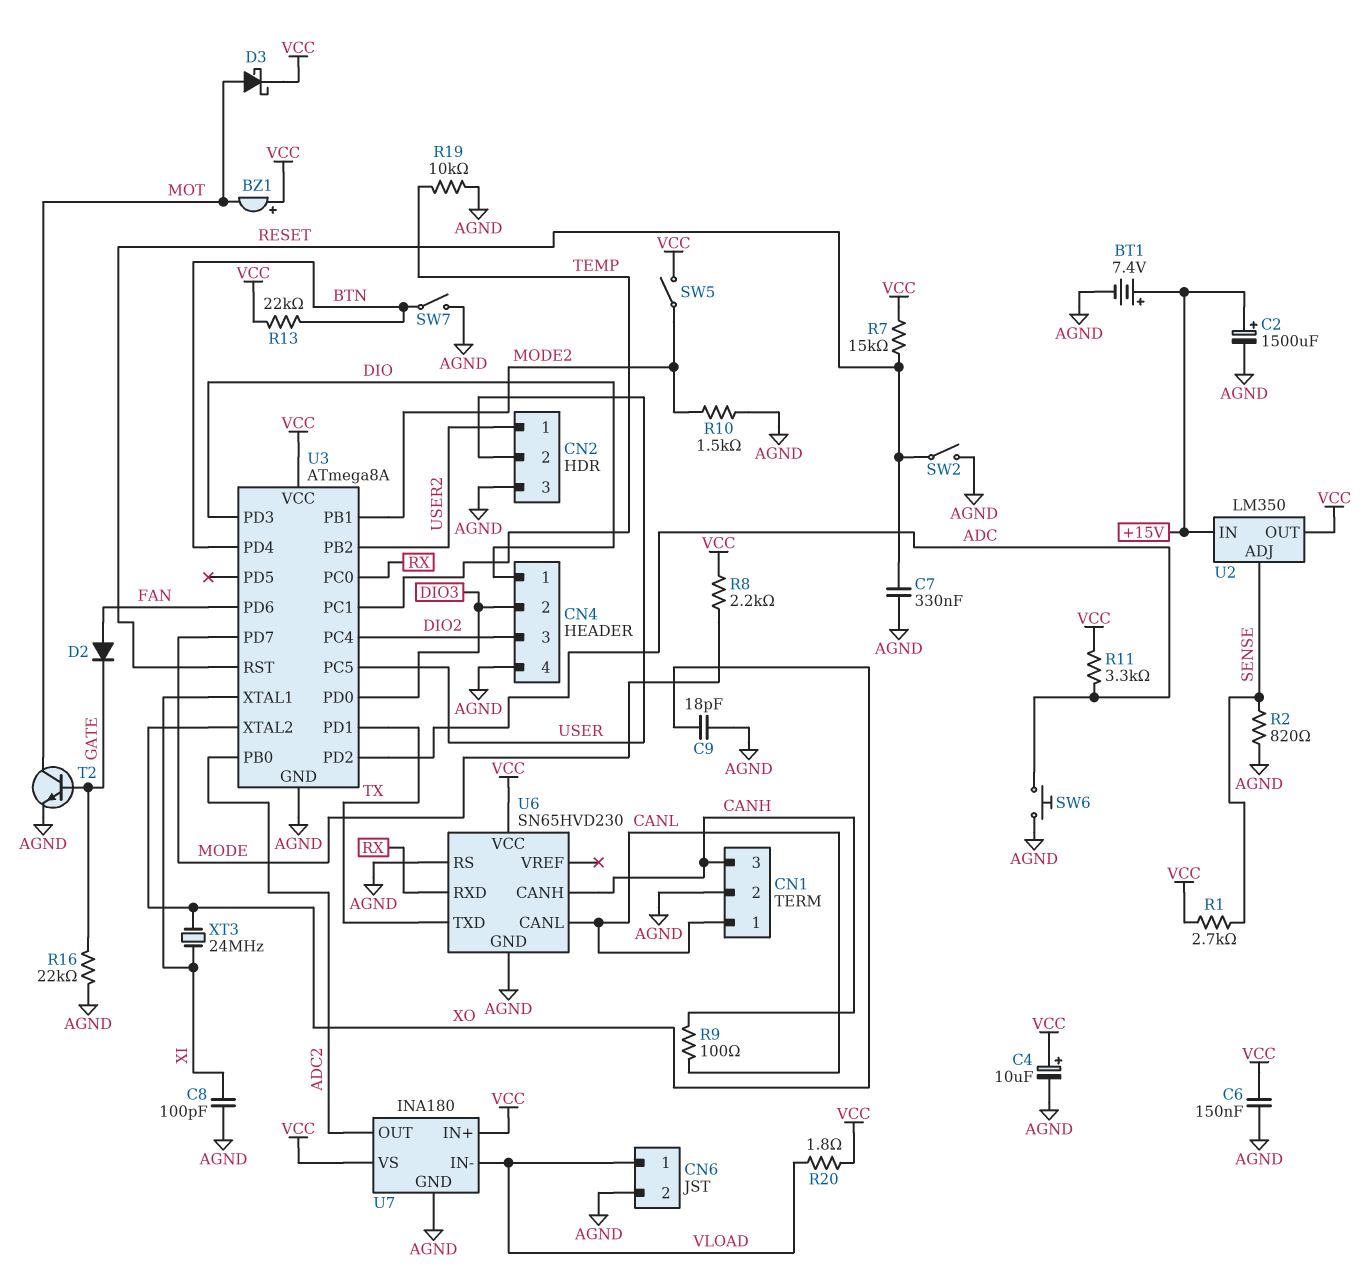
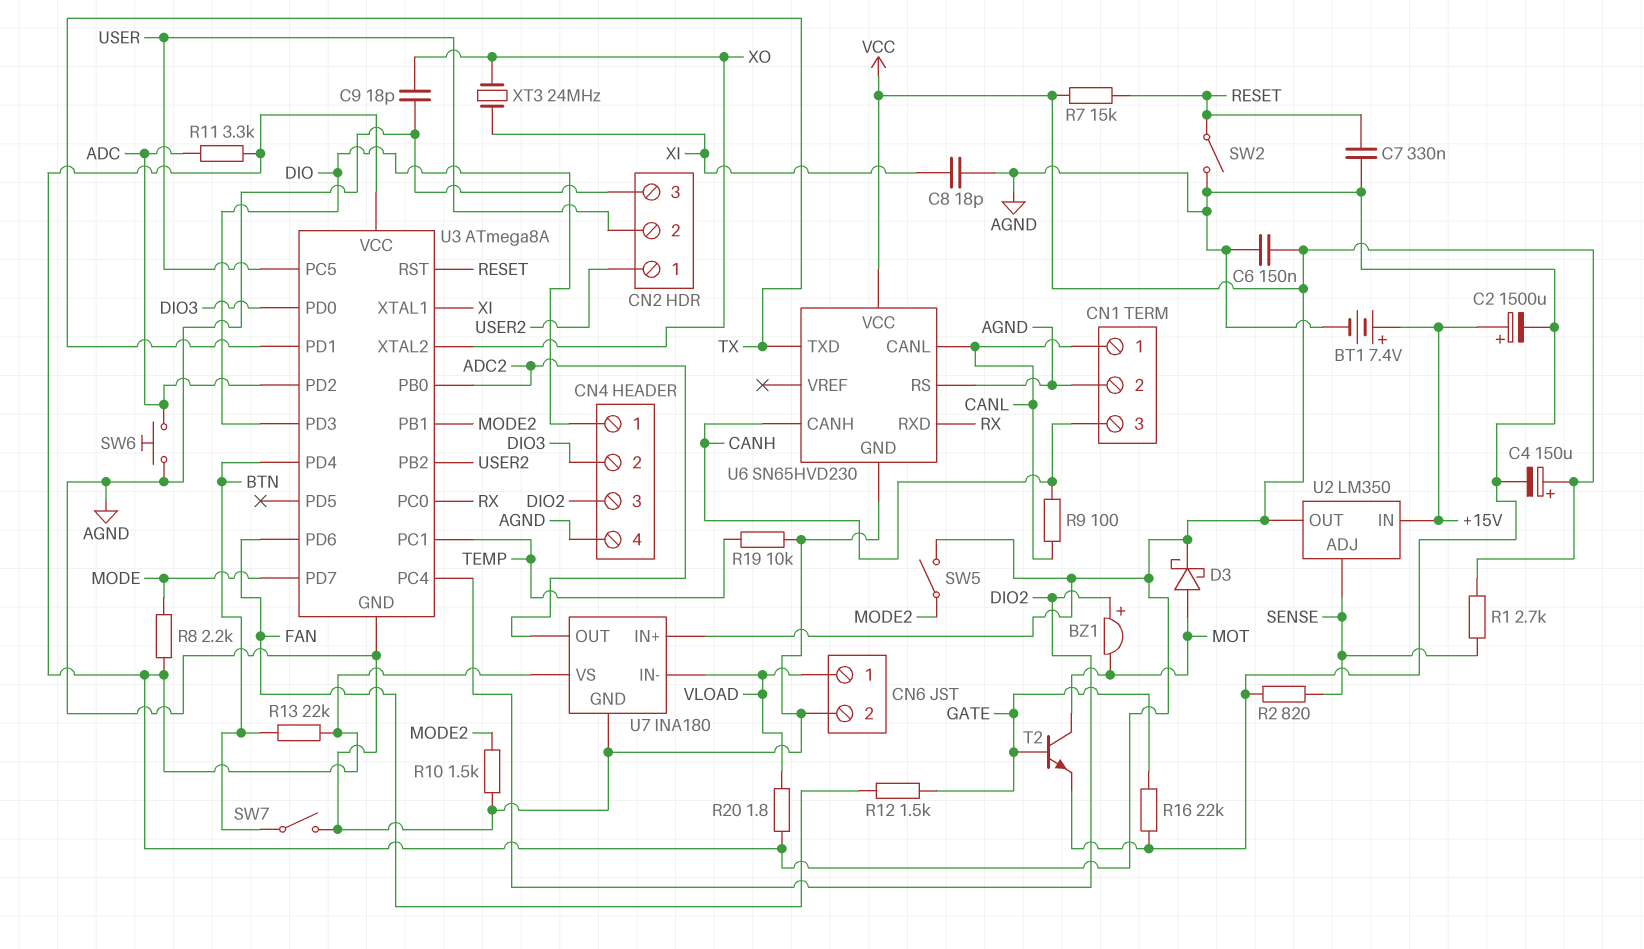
BZ1: buzzer (plus VCC, minus MOT) -> buzzer (plus DIO2, minus MOT)
C4: 10uF (plus VCC, minus AGND) -> 150uF (plus VCC, minus AGND)
C8: 100pF (AGND, XI) -> 18pF (AGND, XI)
D2: diode (A FAN, K GATE) -> none
R12: none -> 1.5k (FAN, GATE)

